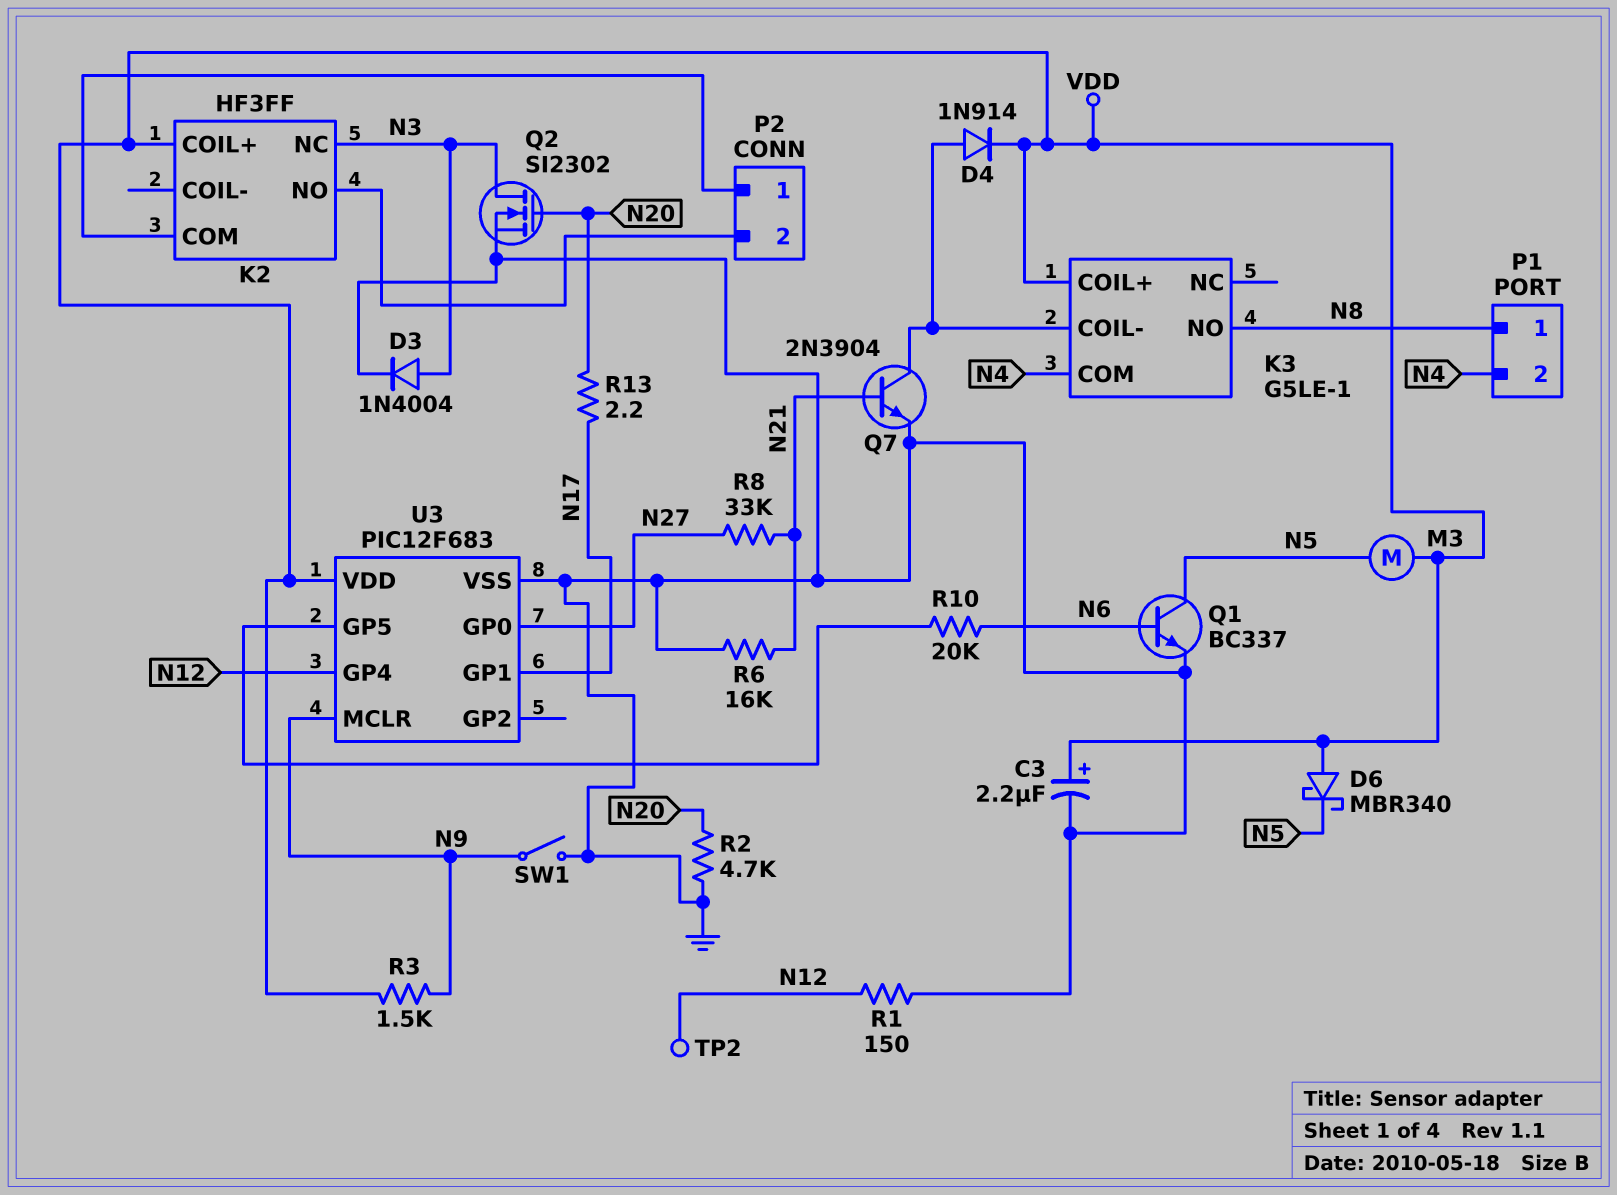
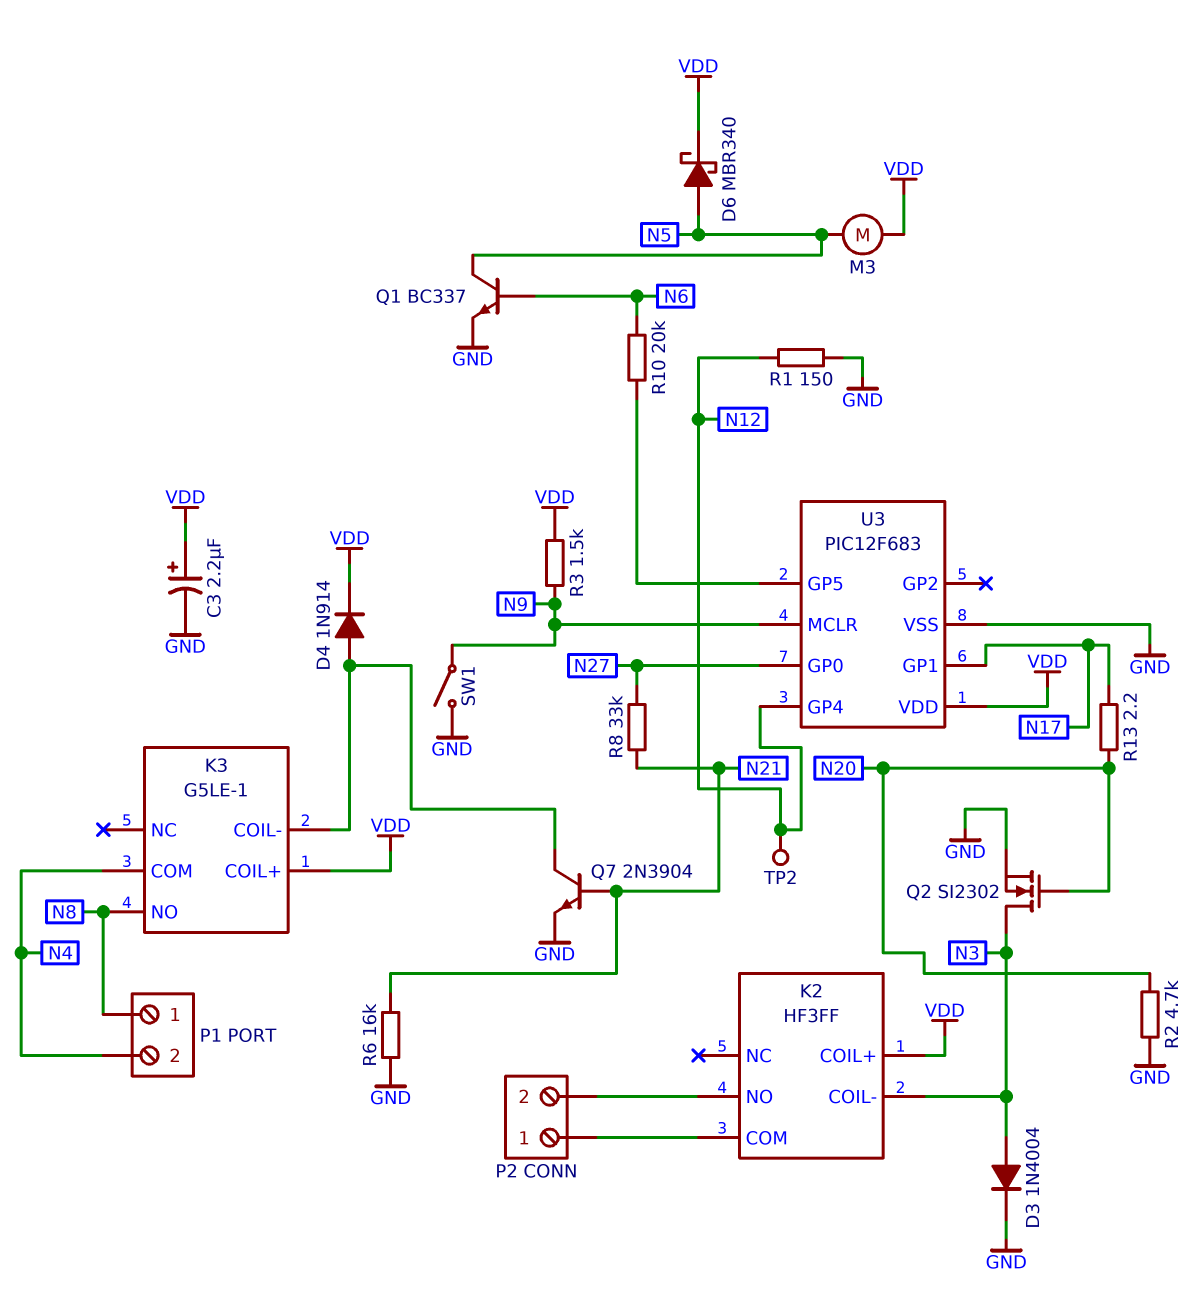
D6: schottky MBR340 (A VDD, K N5) -> schottky MBR340 (A N5, K VDD)
K2 pin COIL-: none -> N3
K2 pin NC: N3 -> none

